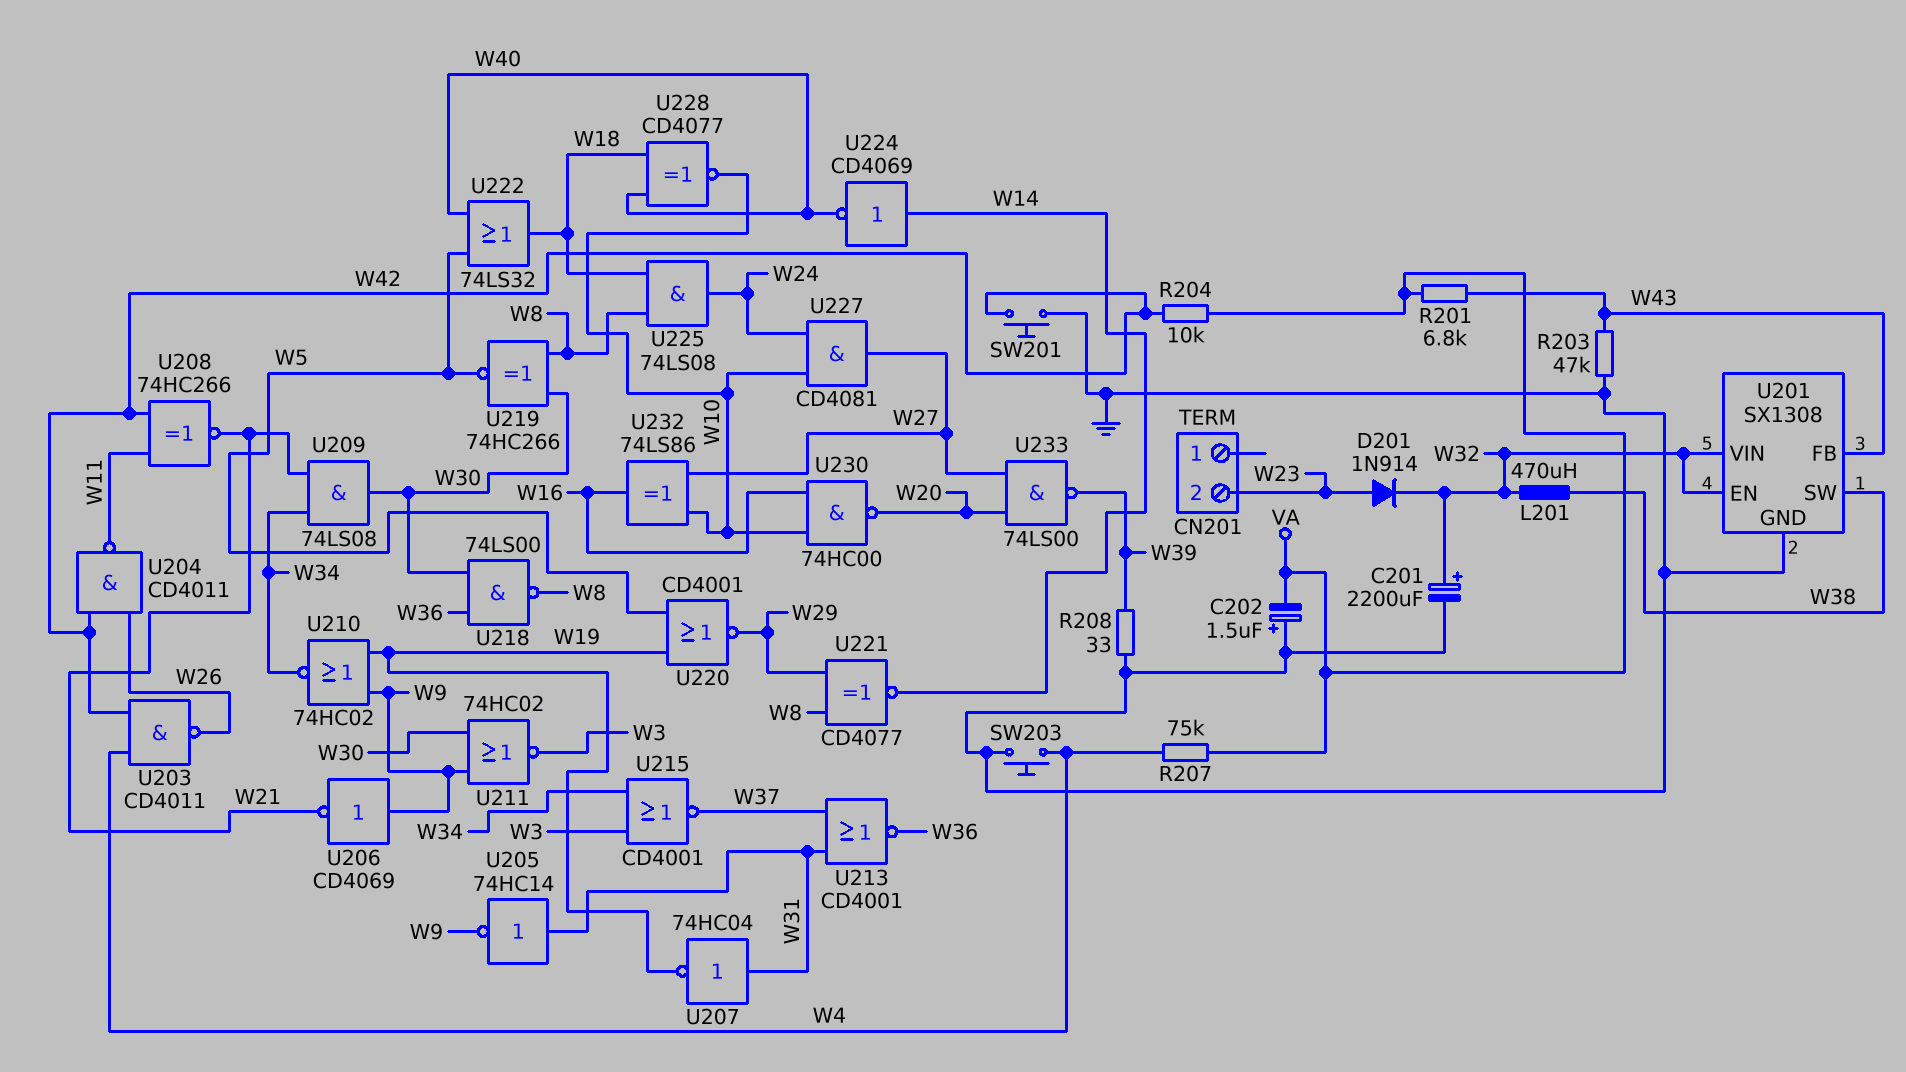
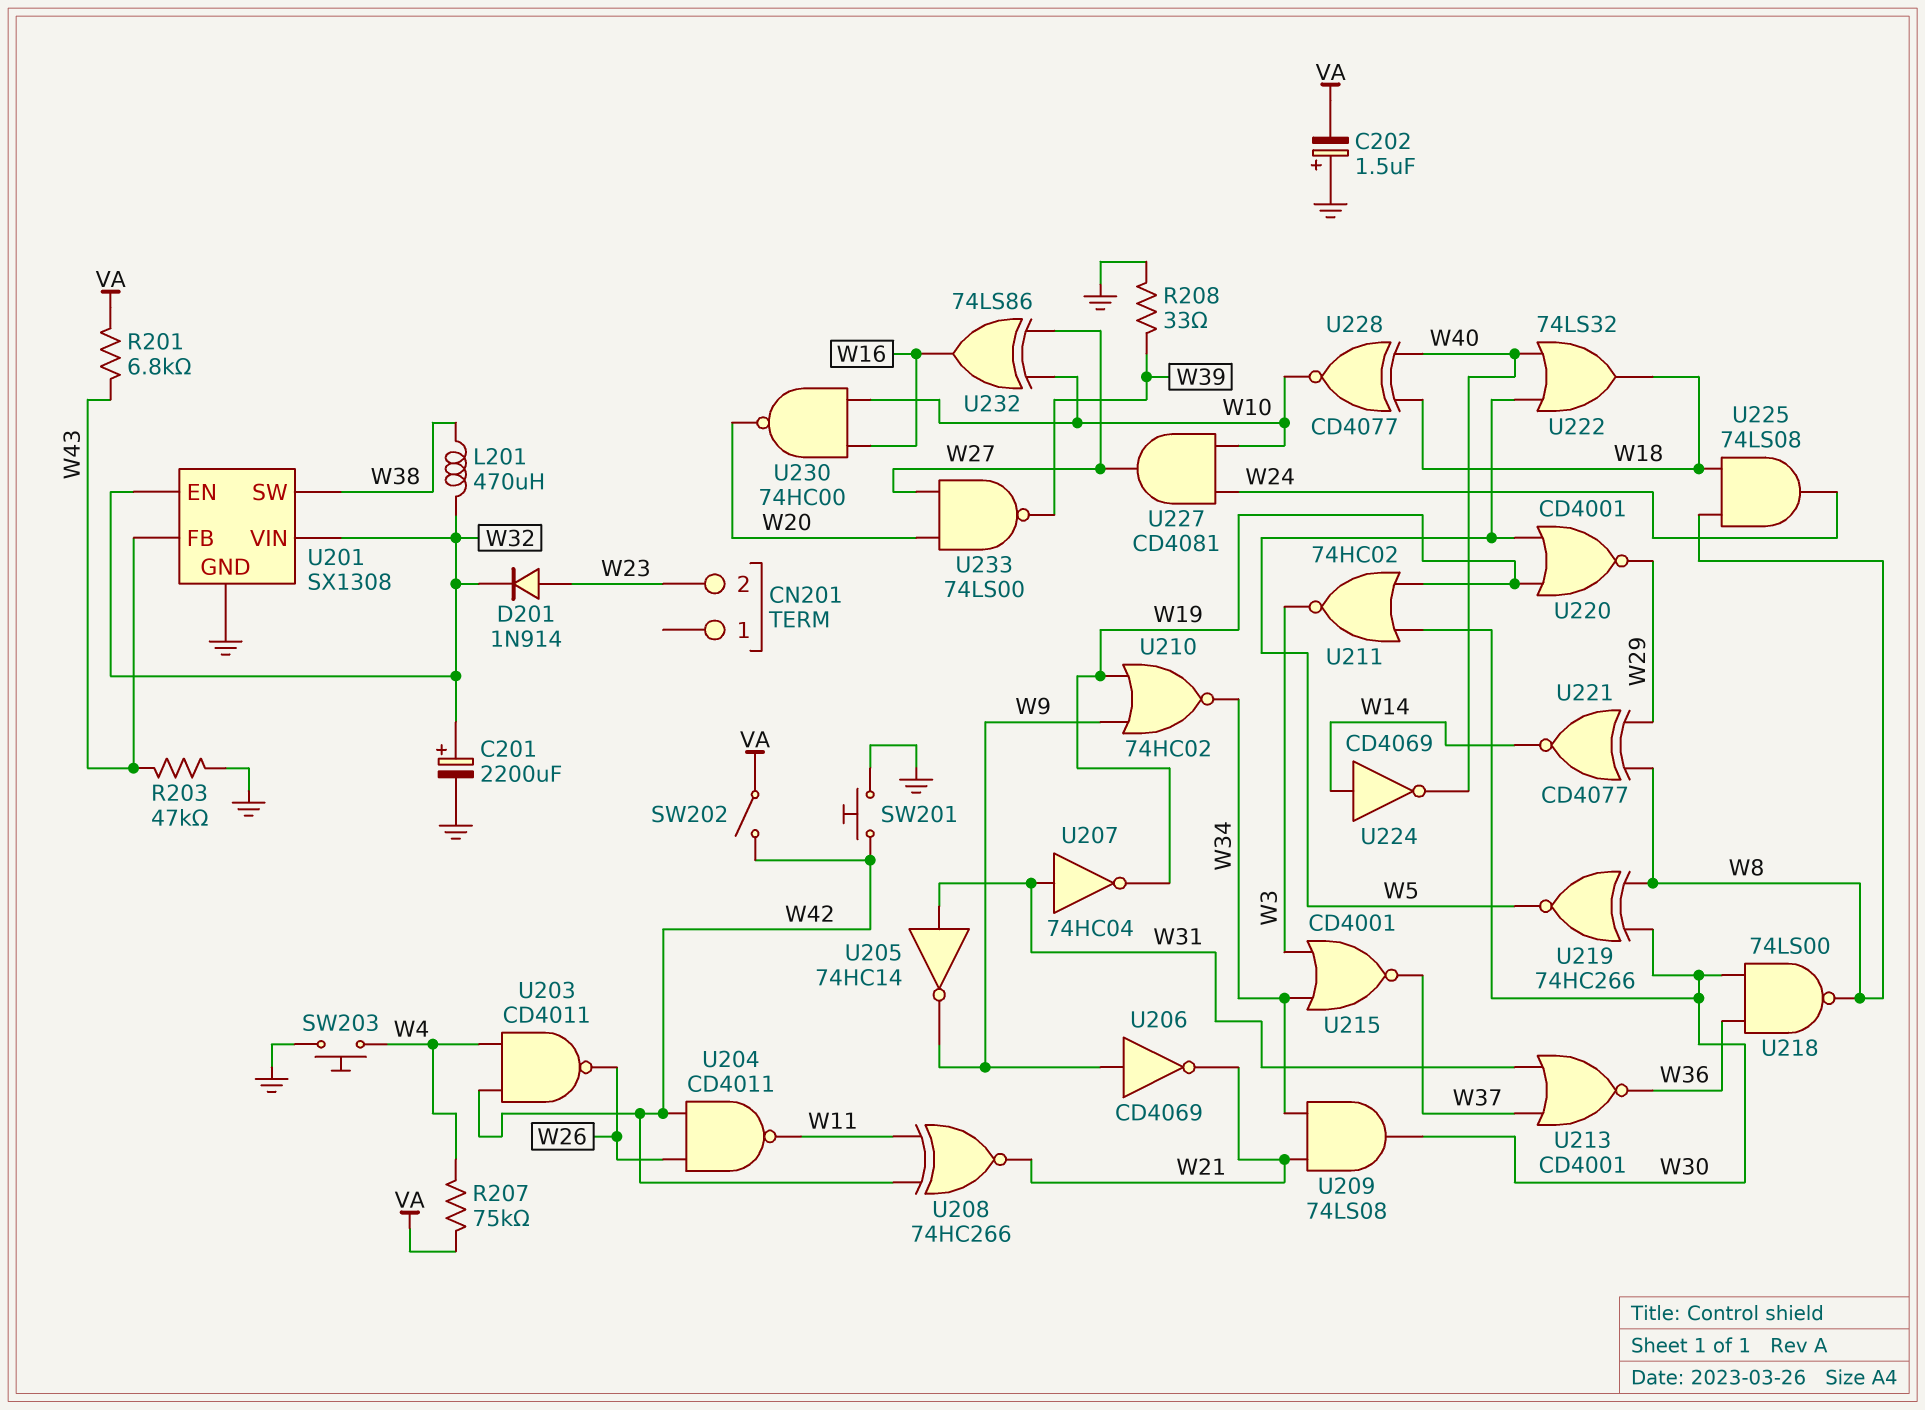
R204: 10k (VA, W42) -> none
SW202: none -> switch (VA, W42)
U211: NOR 74HC02 (in W9, in W30, out W3) -> NOR 74HC02 (in W19, in W30, out W3)

